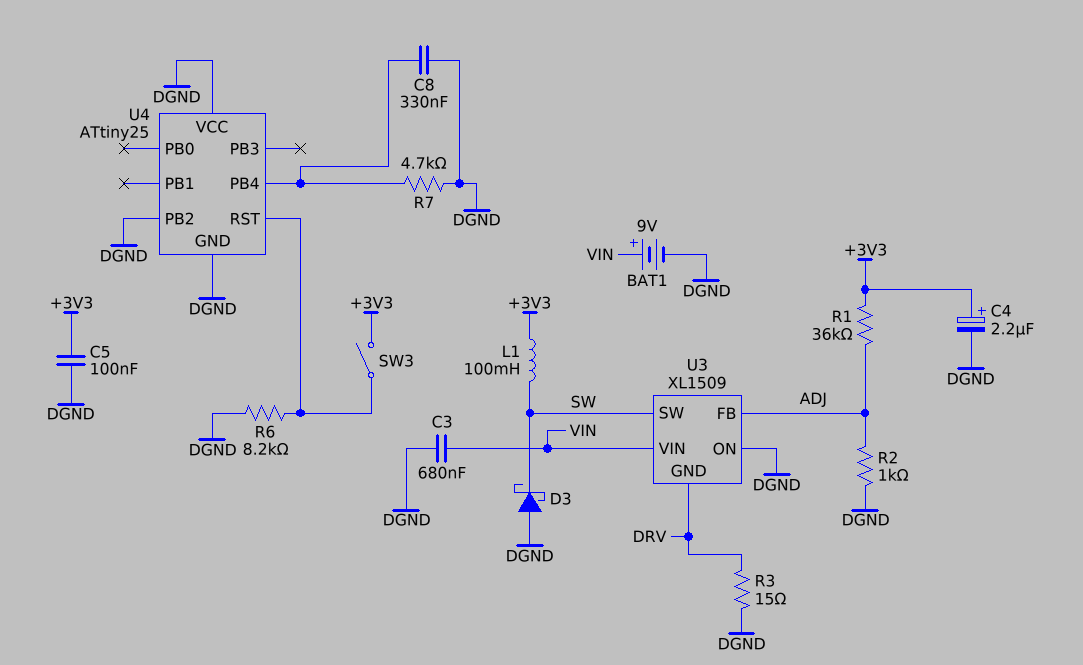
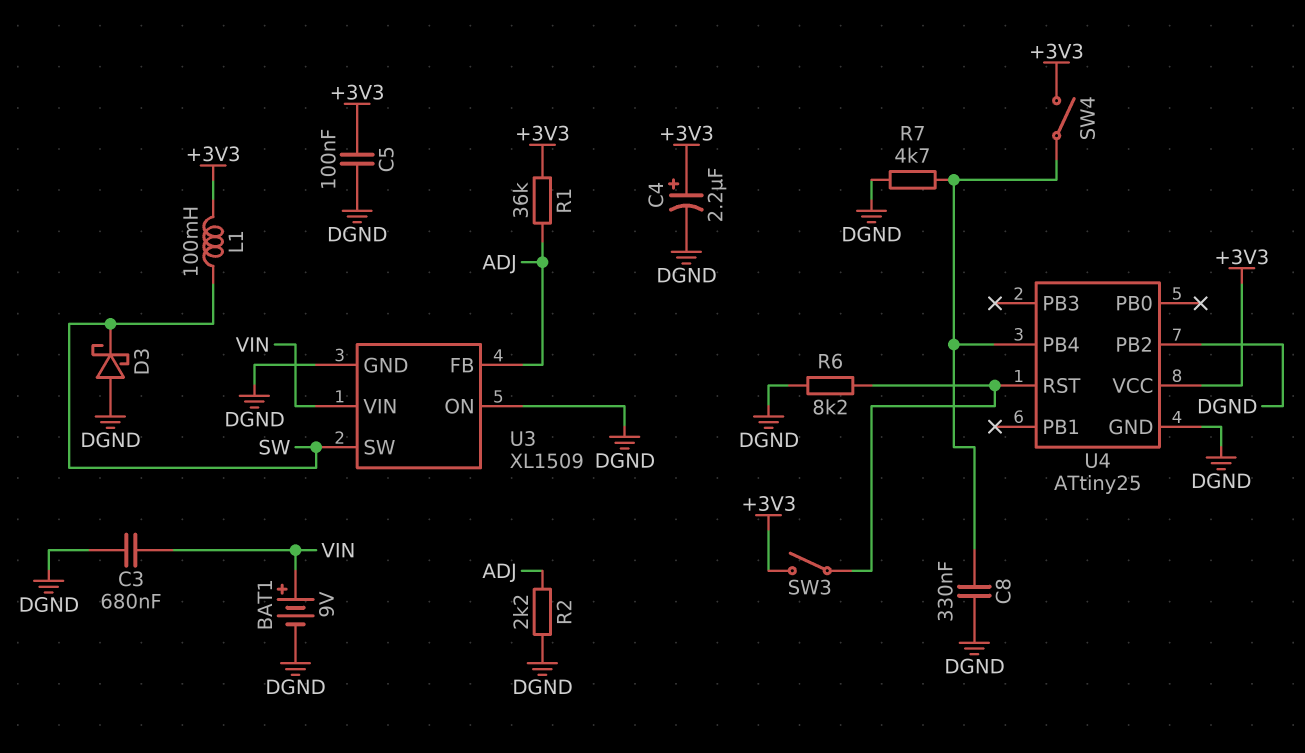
R2: 1k (ADJ, DGND) -> 2.2k (ADJ, DGND)
R3: 15 (DGND, DRV) -> none
SW4: none -> switch (+3V3, U4/PB4)
U3 pin GND: DRV -> DGND
U4 pin VCC: DGND -> +3V3

